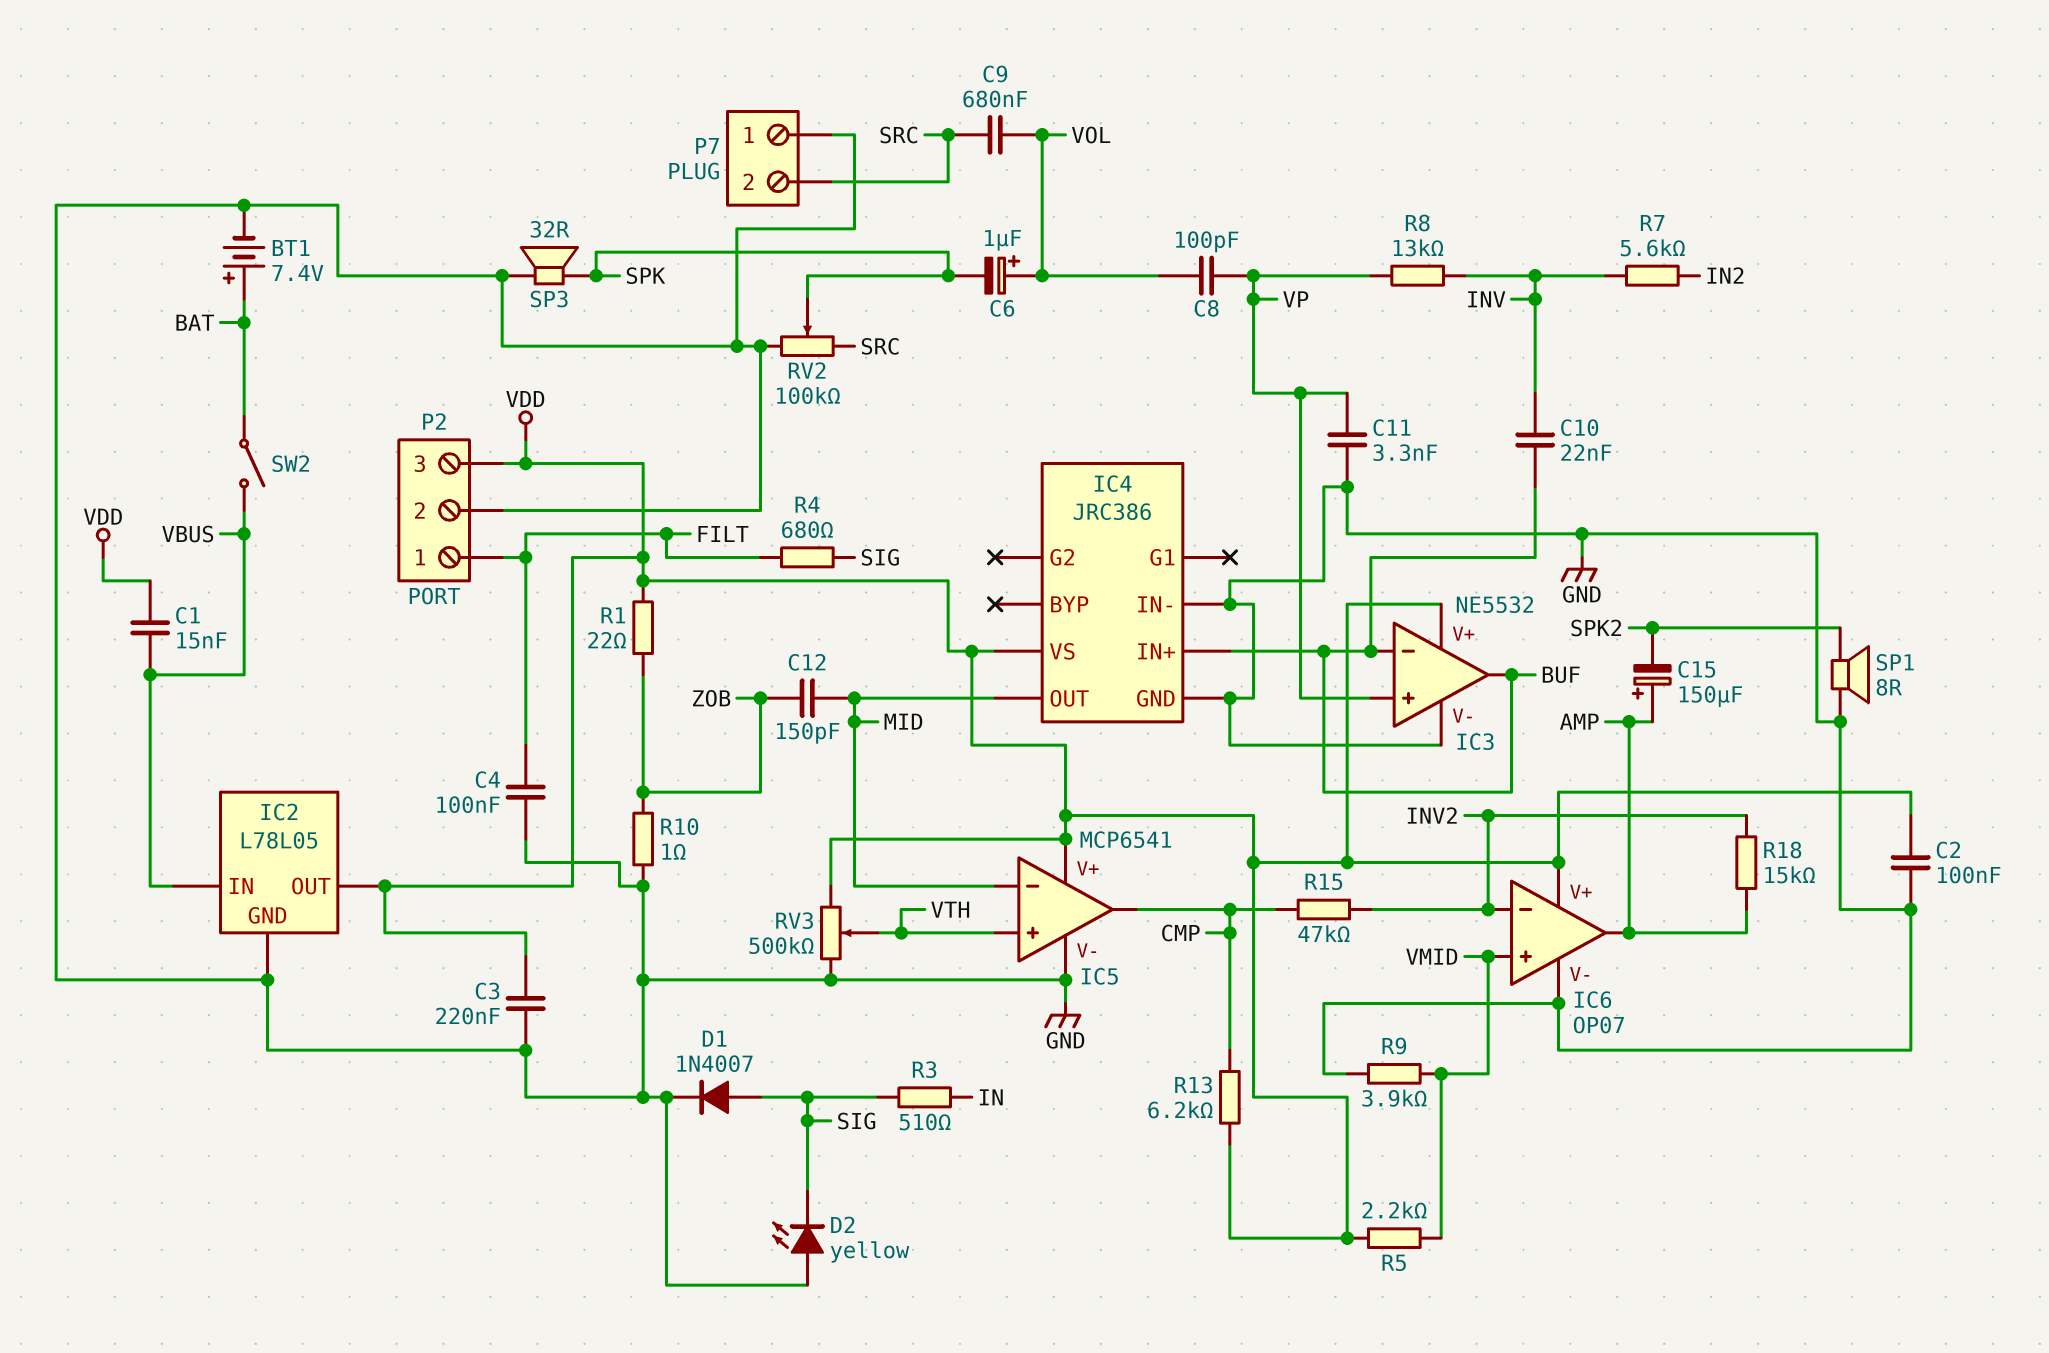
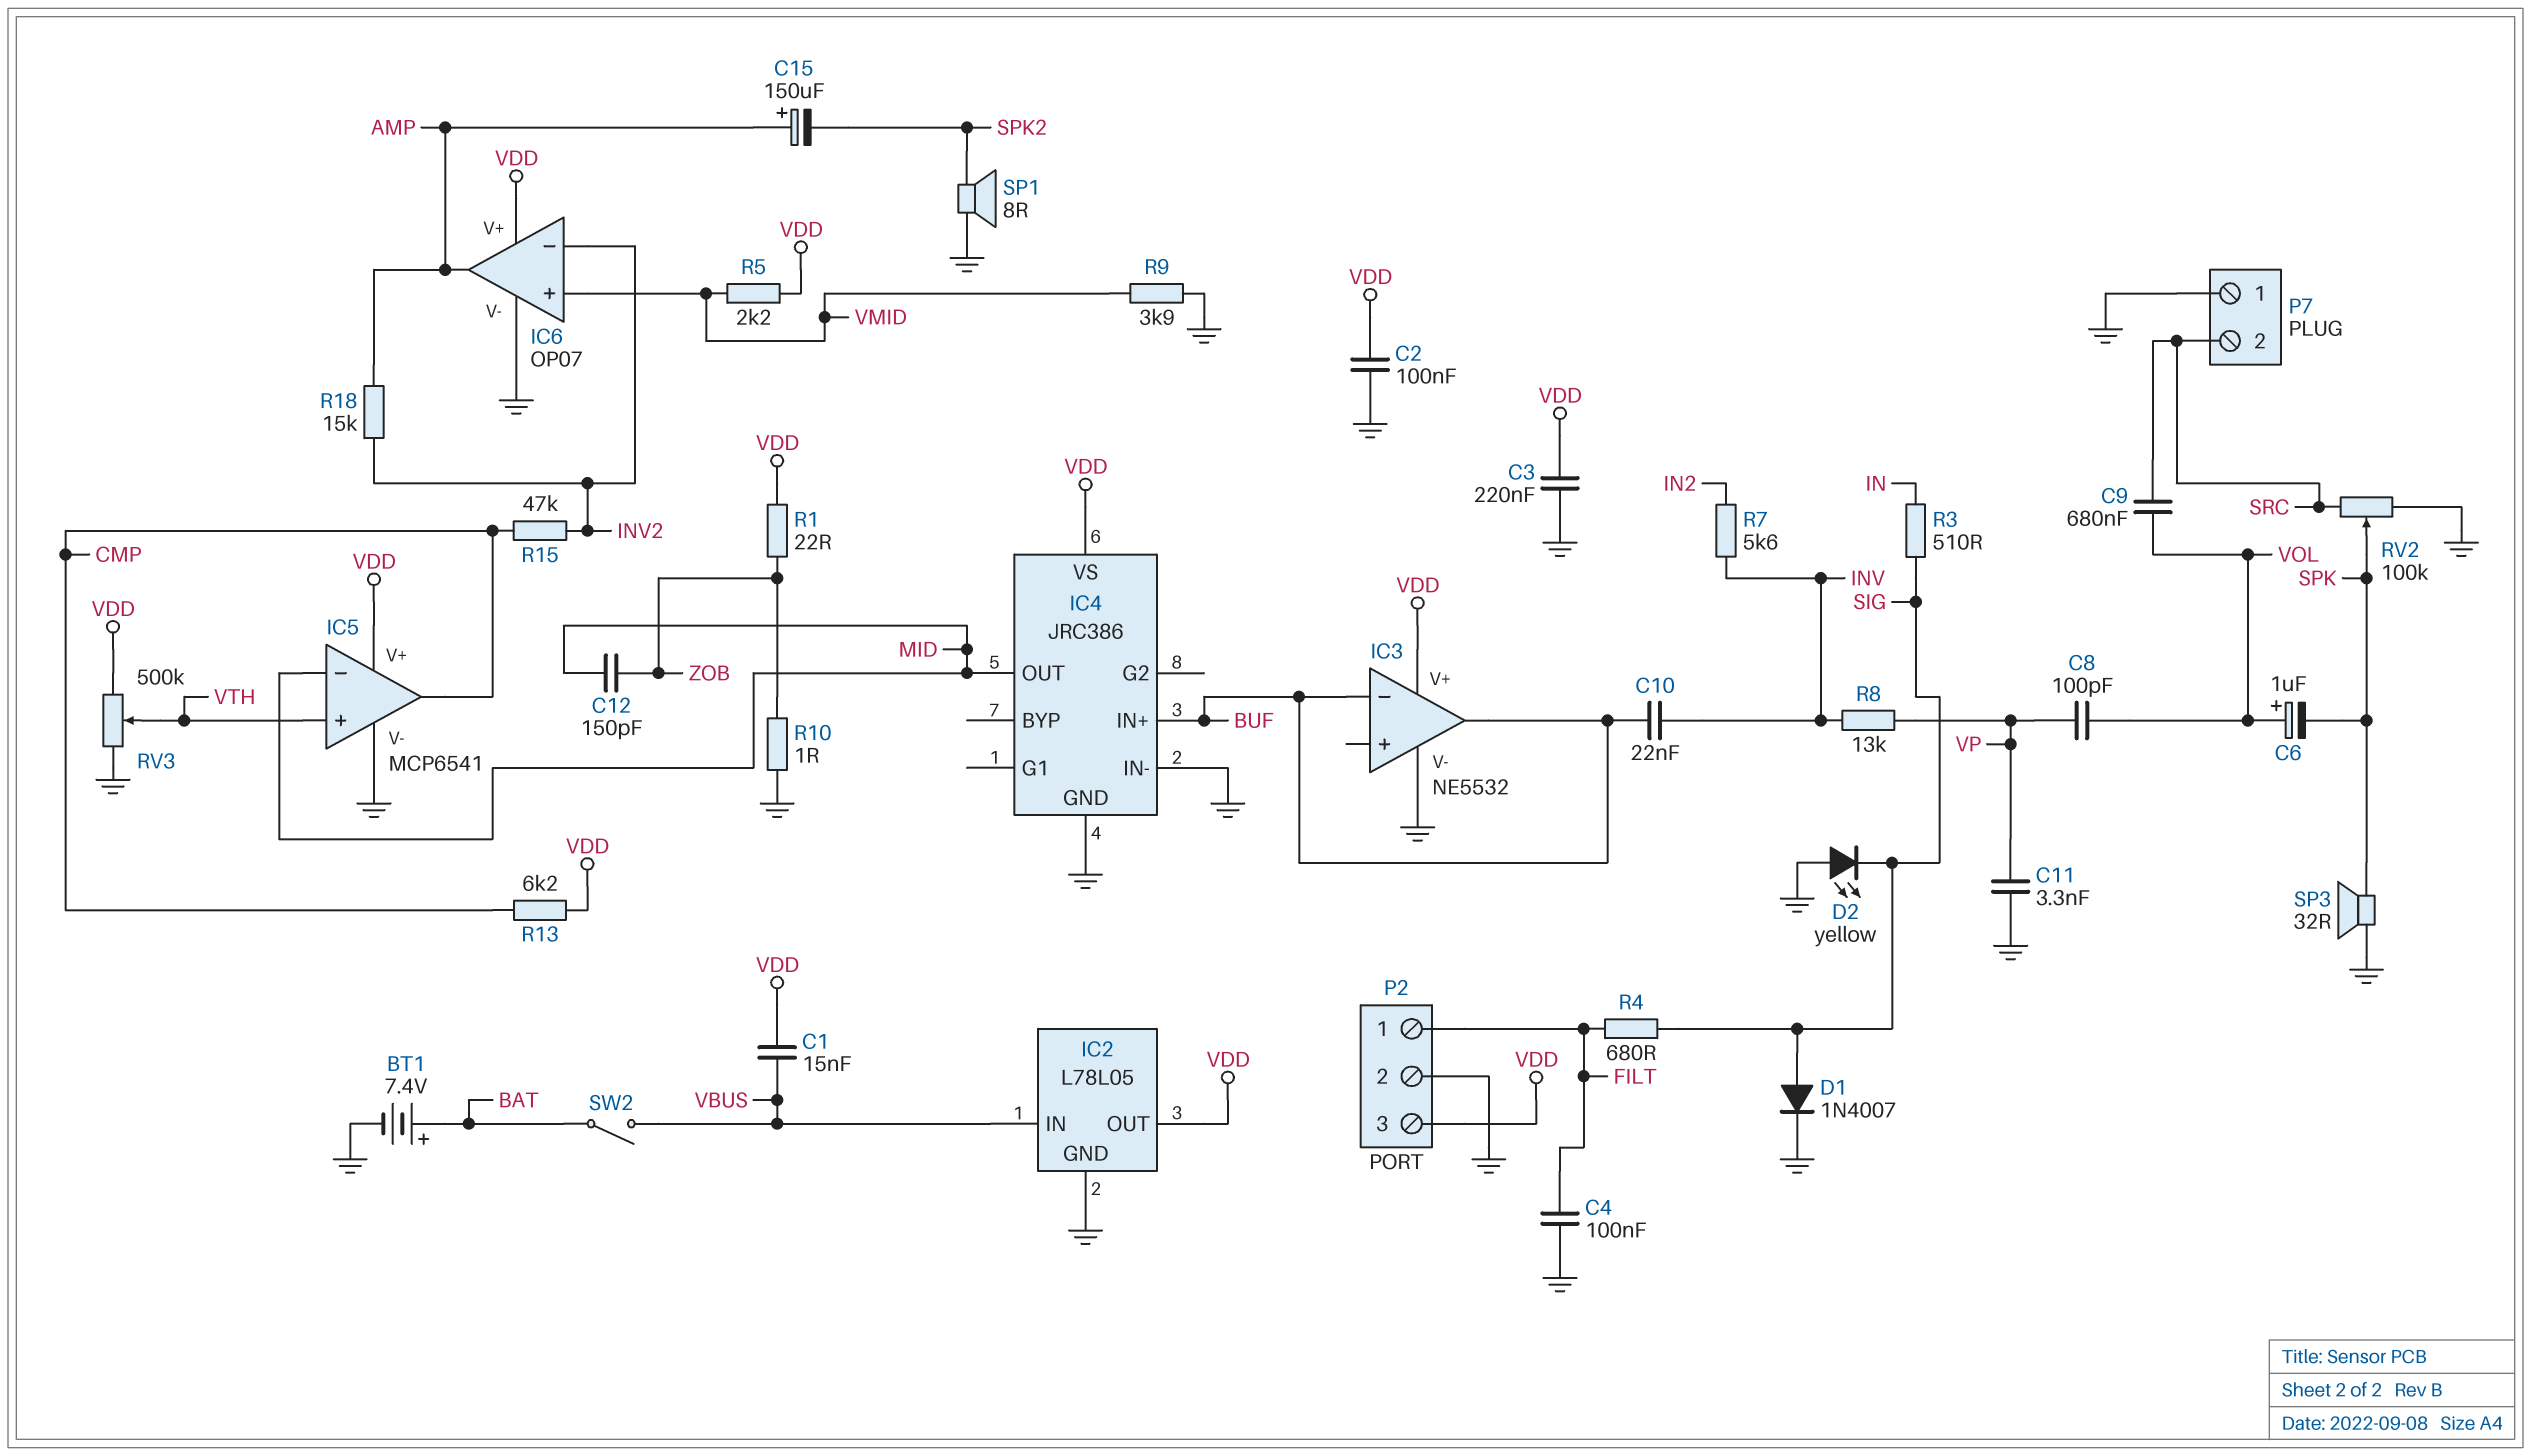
IC3 pin in+: VP -> none

